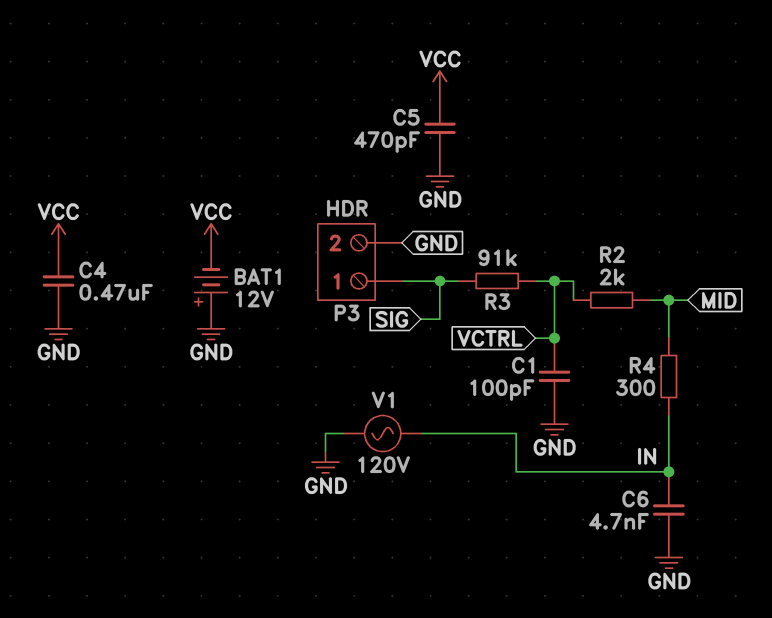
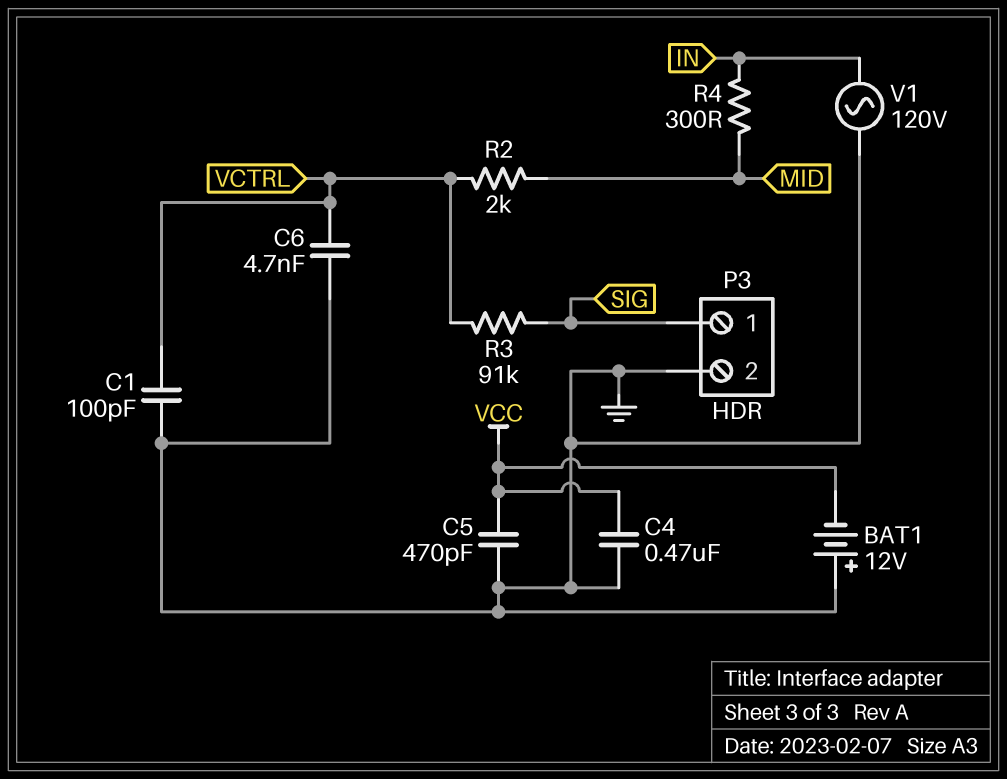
C6: 4.7nF (GND, IN) -> 4.7nF (GND, VCTRL)

